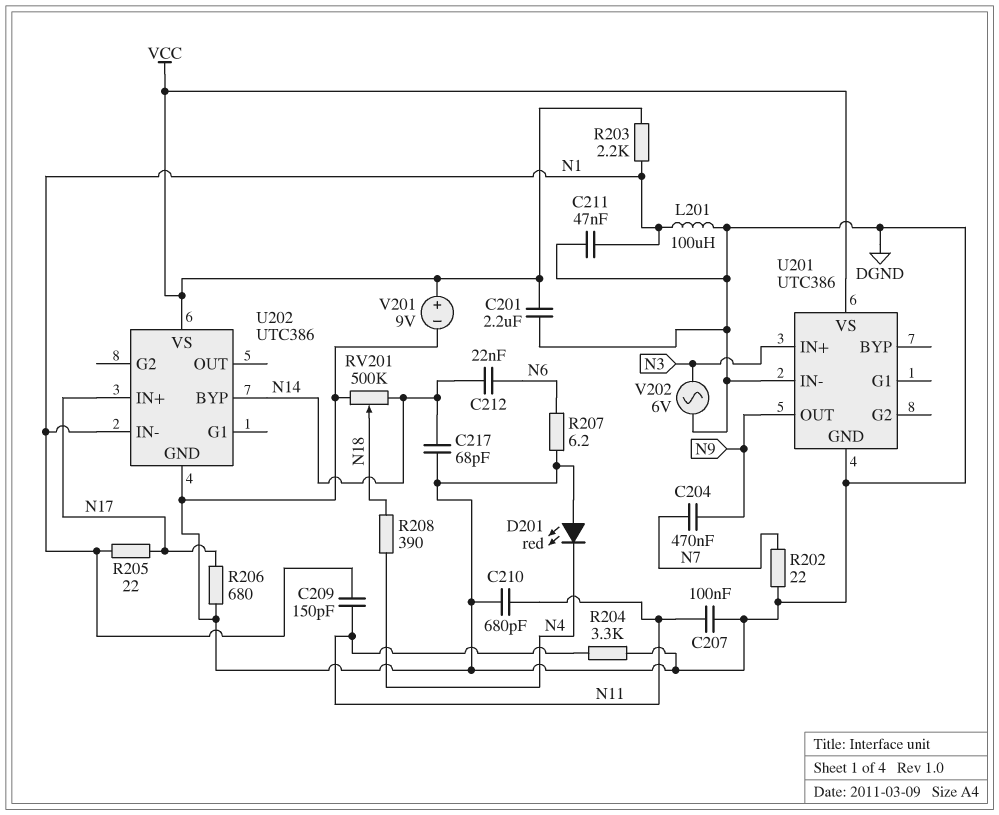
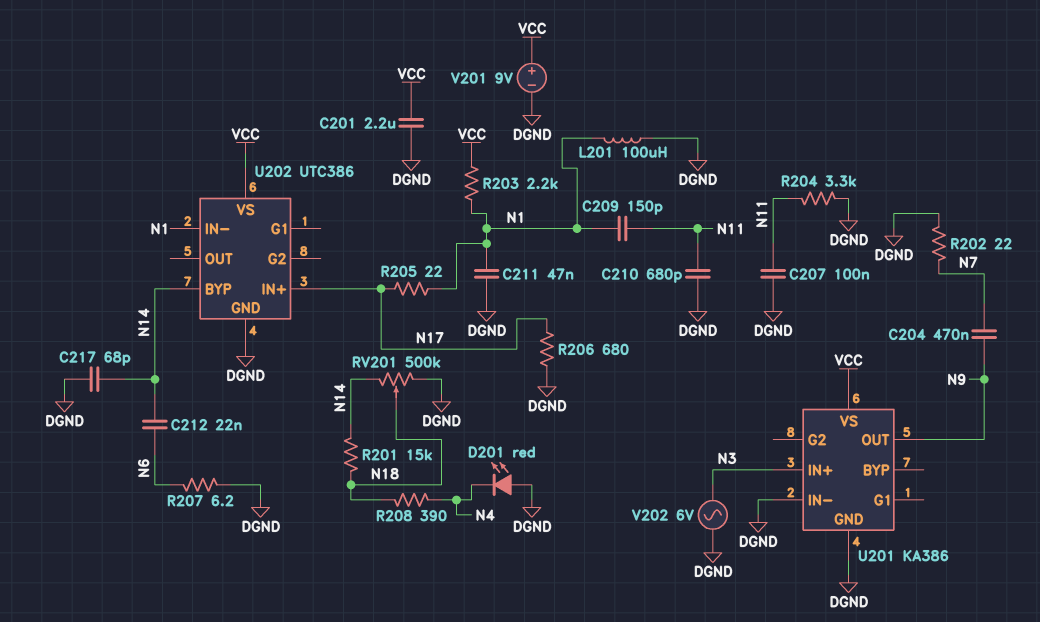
R201: none -> 15k (N14, N18)
U201: UTC386 -> KA386

